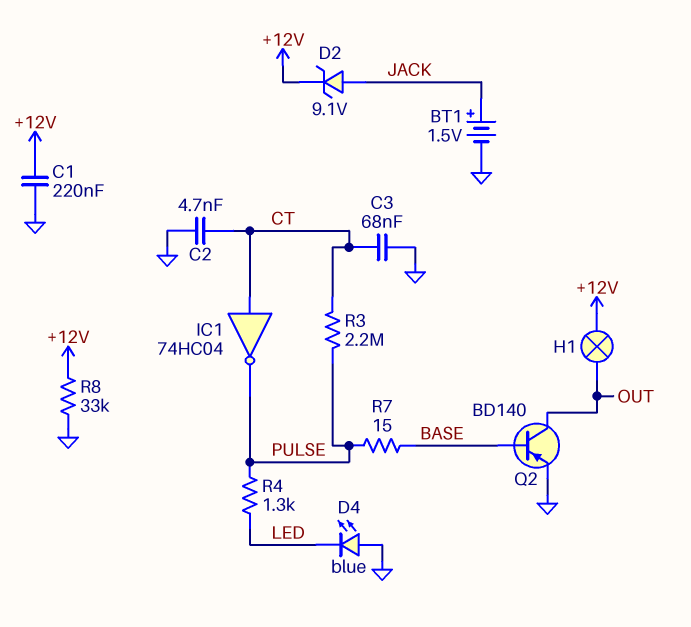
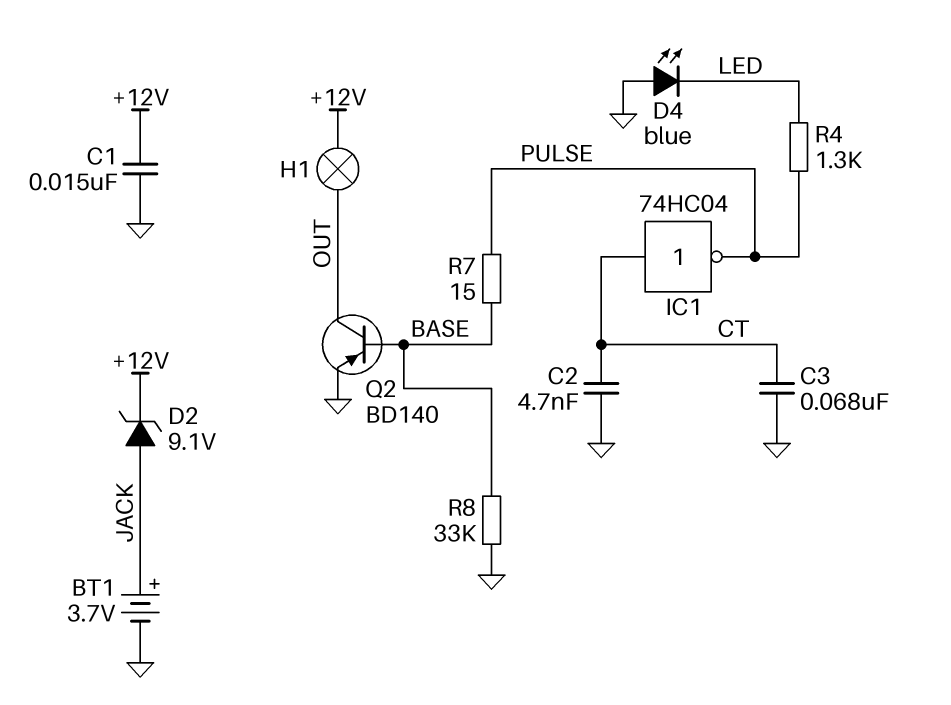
BT1: 1.5V (plus JACK, minus GND) -> 3.7V (plus JACK, minus GND)
C1: 220nF (+12V, GND) -> 15nF (+12V, GND)
R3: 2.2M (CT, PULSE) -> none
R8: 33k (+12V, GND) -> 33k (BASE, GND)

